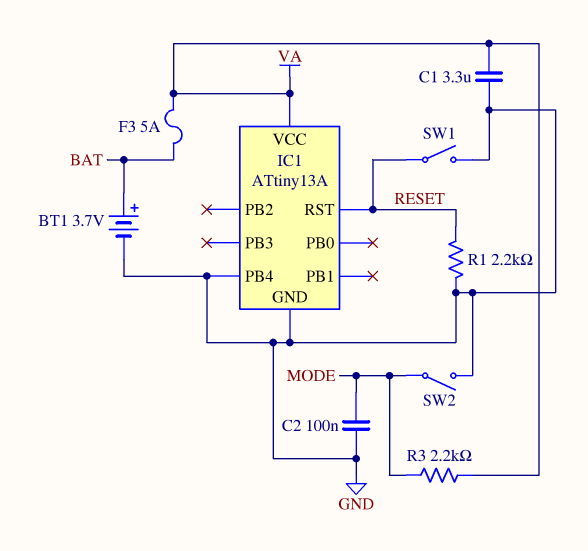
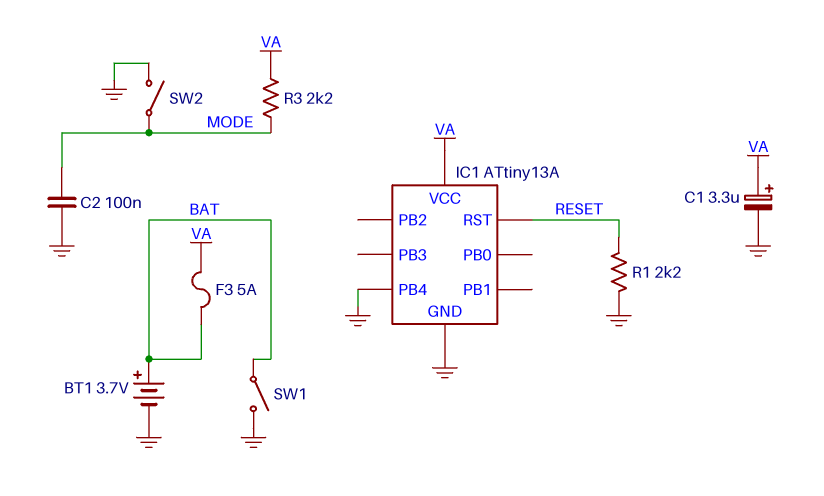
C1: 3.3uF (GND, VA) -> 3.3uF (plus VA, minus GND)
SW1: switch (GND, RESET) -> switch (BAT, GND)

